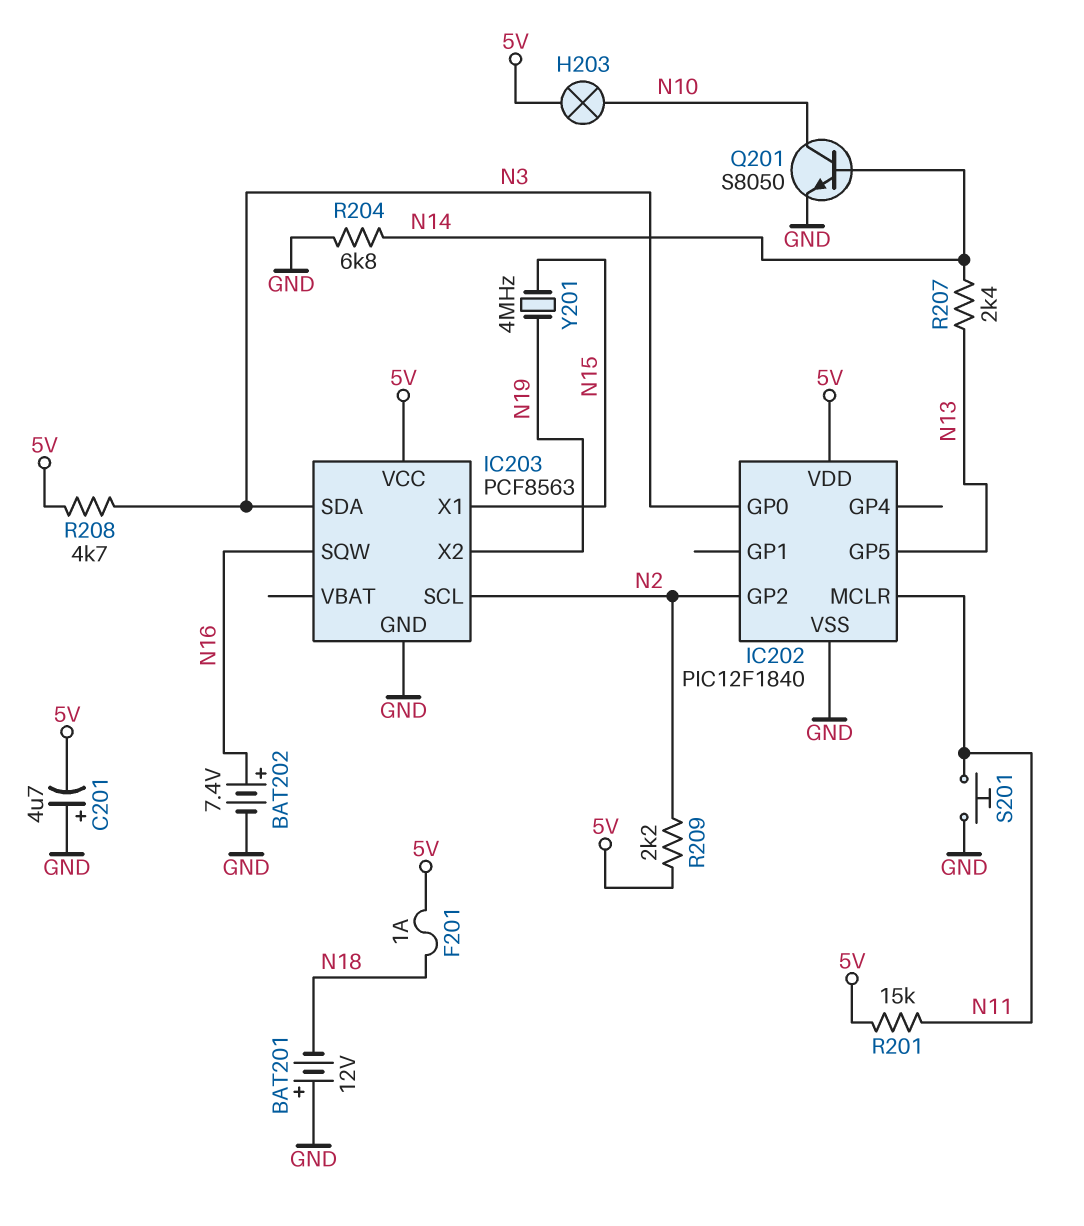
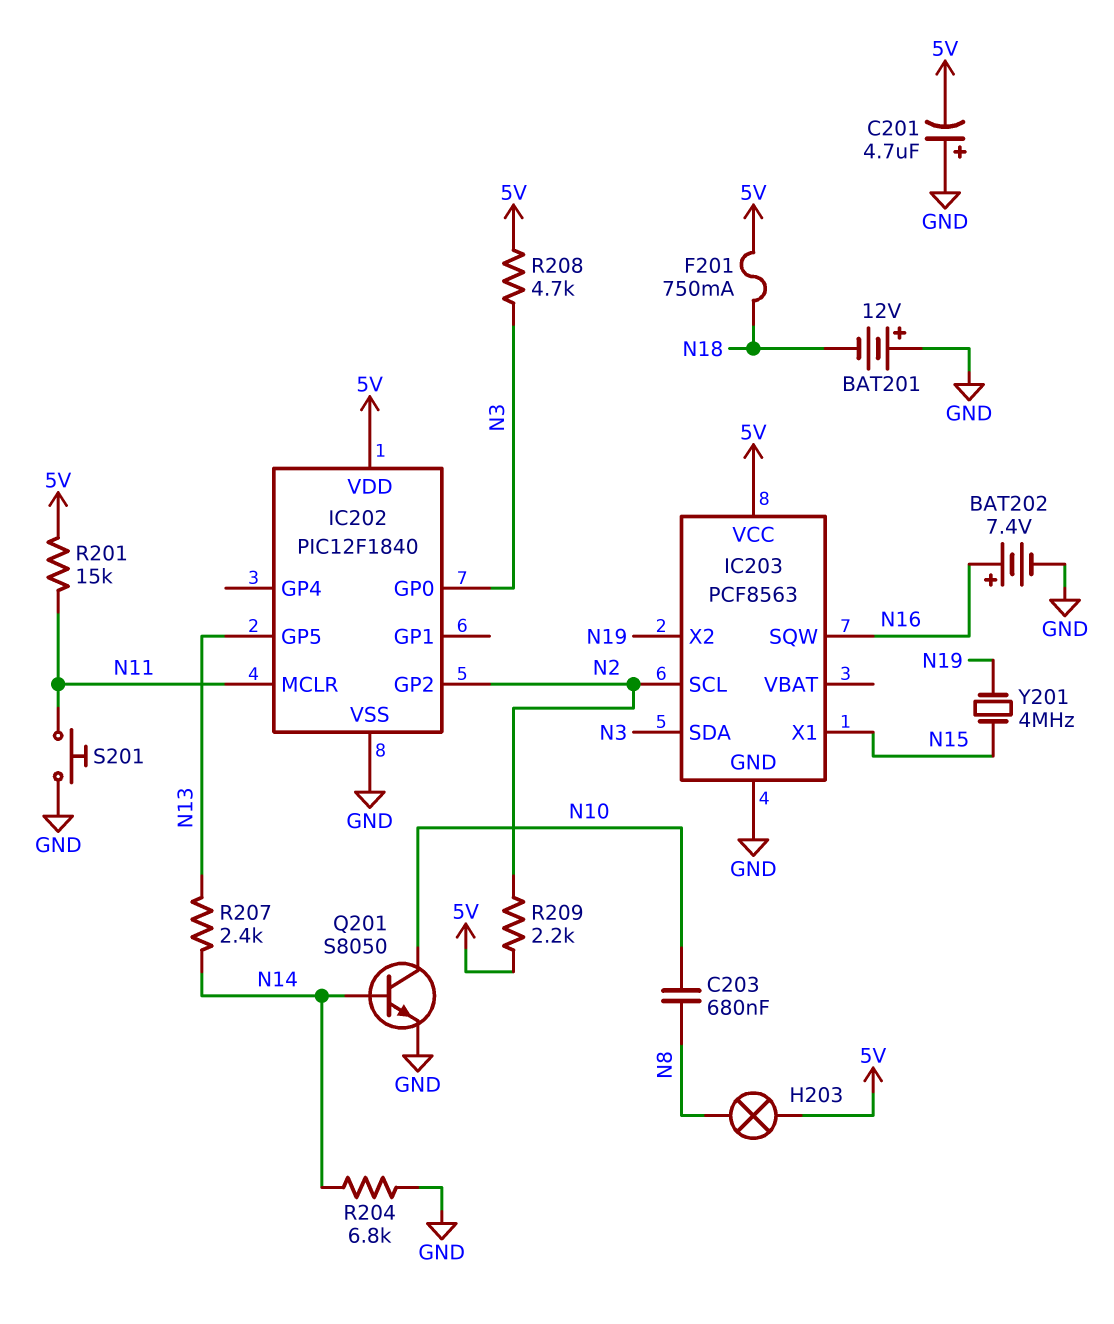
C203: none -> 680nF (N8, N10)
F201: 1A (5V, N18) -> 750mA (5V, N18)
H203: lamp (5V, N10) -> lamp (5V, N8)

